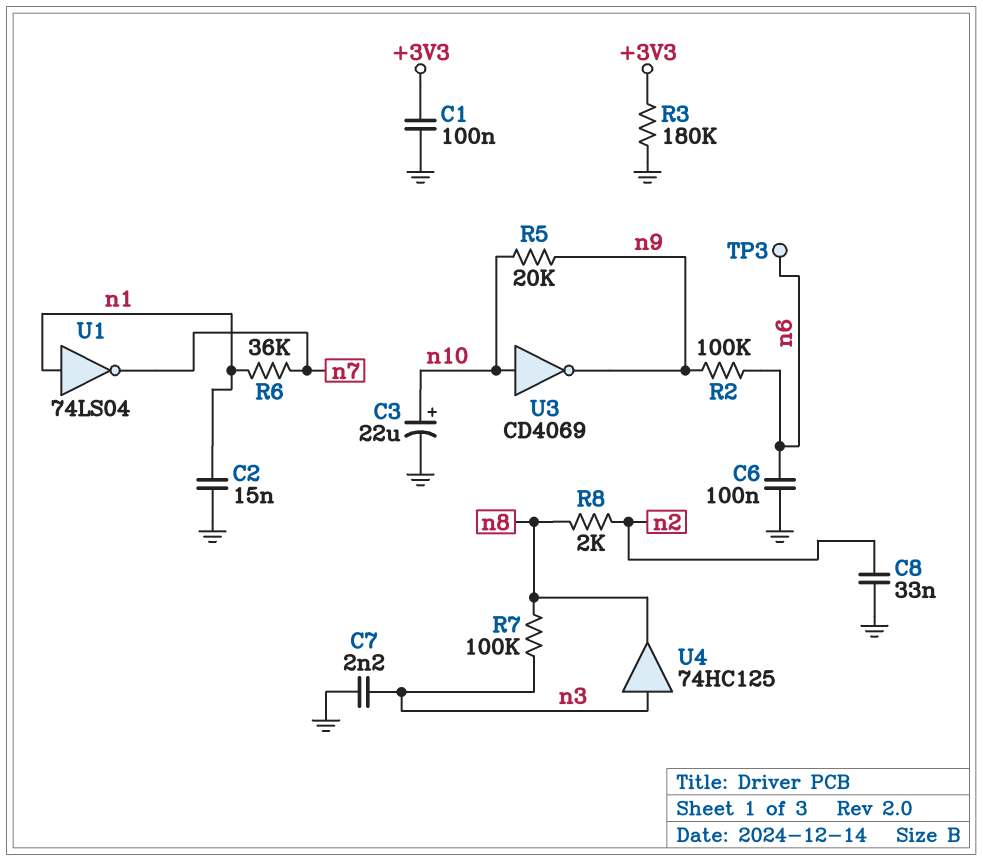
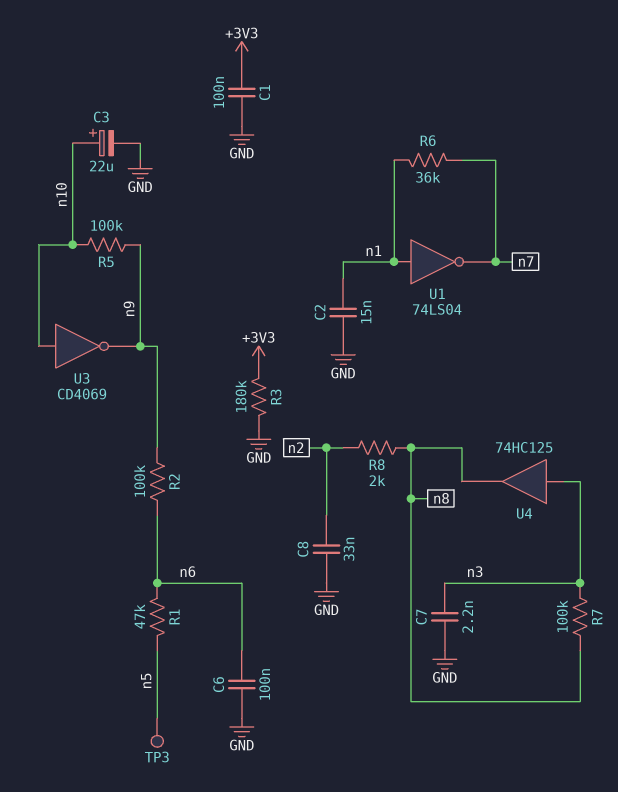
R1: none -> 47k (n5, n6)
R5: 20k (n9, n10) -> 100k (n9, n10)
TP3: test point (n6) -> test point (n5)

